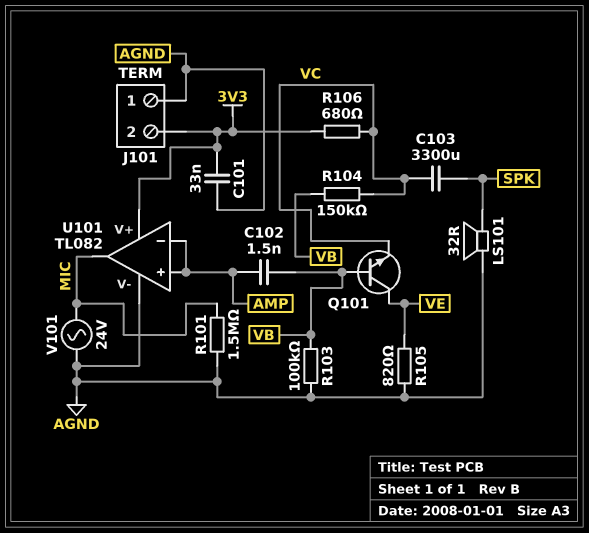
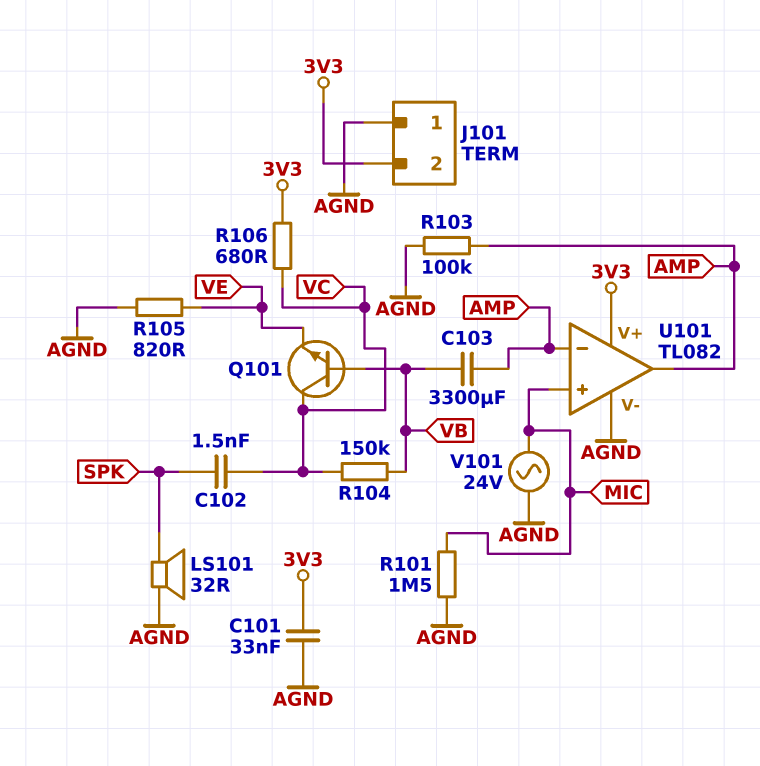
C102: 1.5nF (AMP, VB) -> 1.5nF (SPK, VC)
C103: 3300uF (SPK, VC) -> 3300uF (AMP, VB)
Q101: NPN (B VB, C VE, E VC) -> NPN (B VB, C VC, E VE)
R103: 100k (AGND, VB) -> 100k (AGND, AMP)
U101 pin in+: AMP -> MIC
U101 pin out: MIC -> AMP

